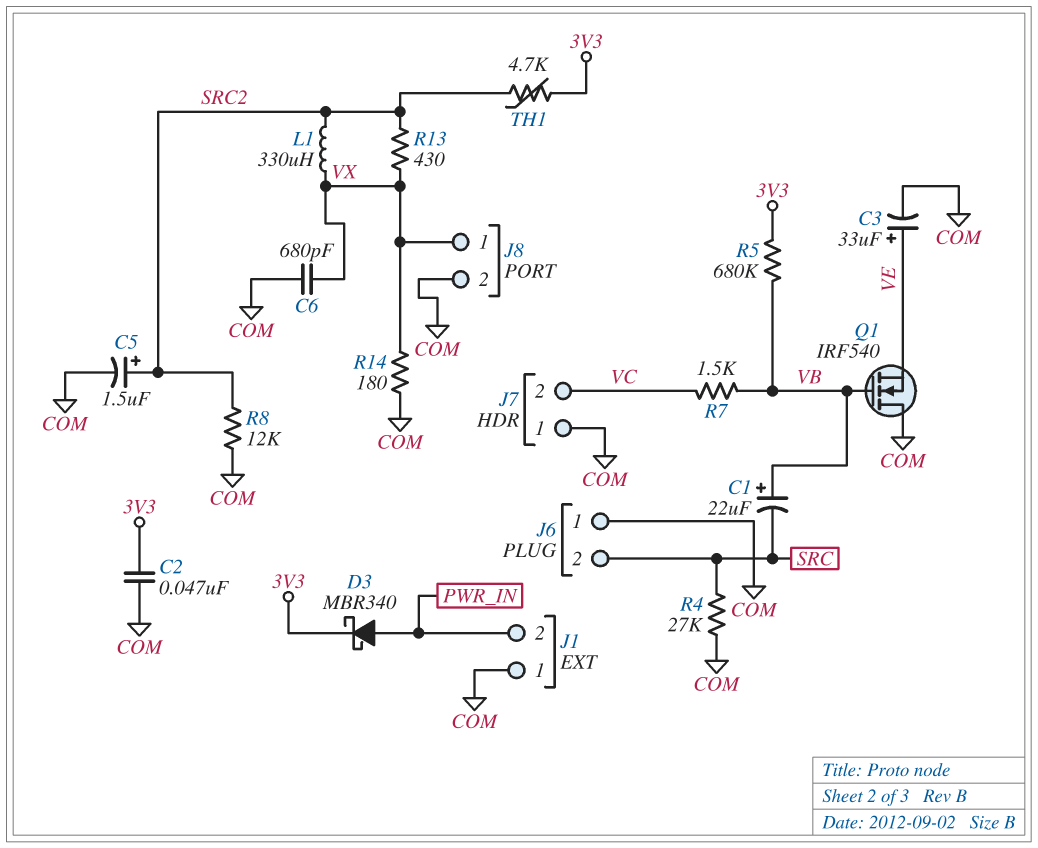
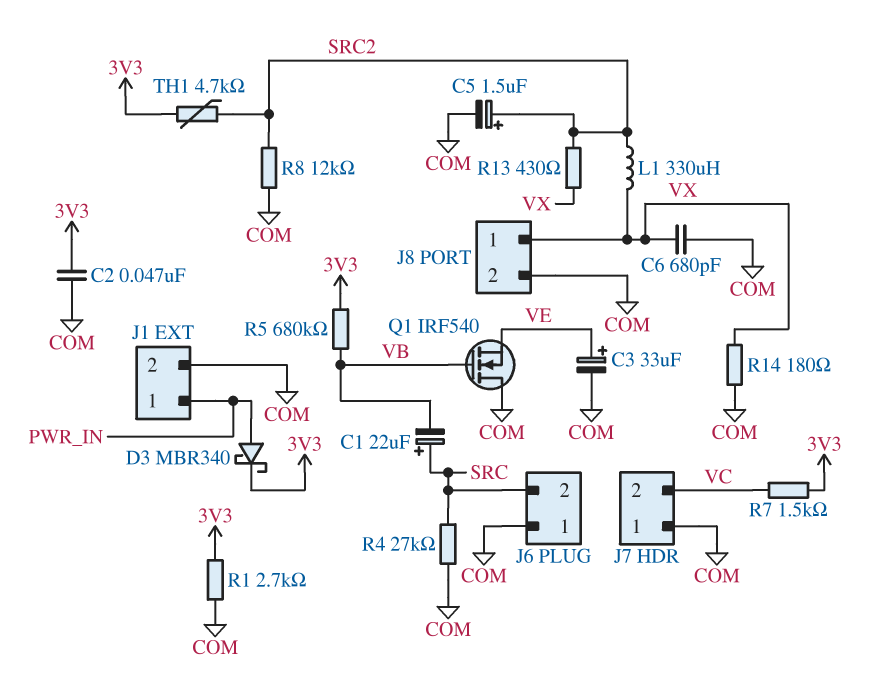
C1: 22uF (plus VB, minus SRC) -> 22uF (plus SRC, minus VB)
J1 pin 1: COM -> PWR_IN
J1 pin 2: PWR_IN -> COM
R1: none -> 2.7k (3V3, COM)
R7: 1.5k (VB, VC) -> 1.5k (3V3, VC)

